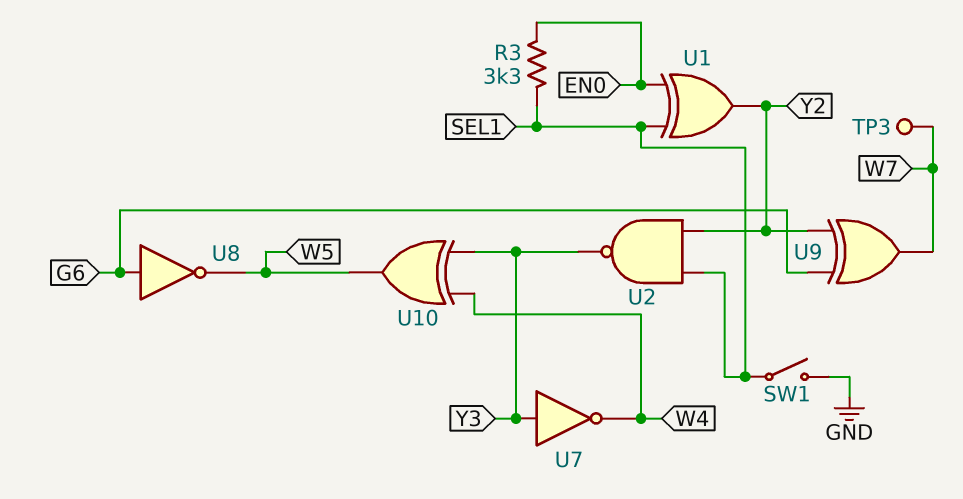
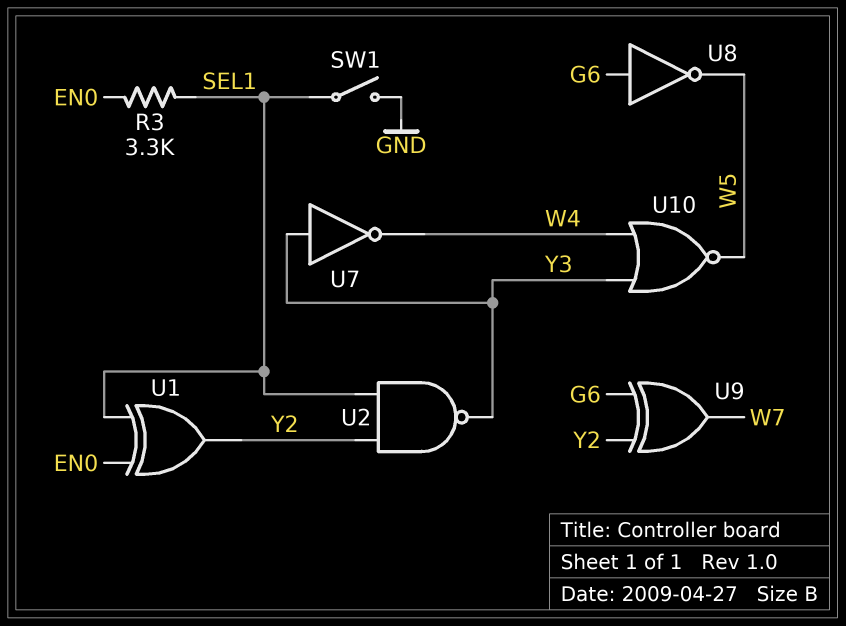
TP3: test point (W7) -> none
U10: XOR (in W4, in Y3, out W5) -> NOR (in W4, in Y3, out W5)

